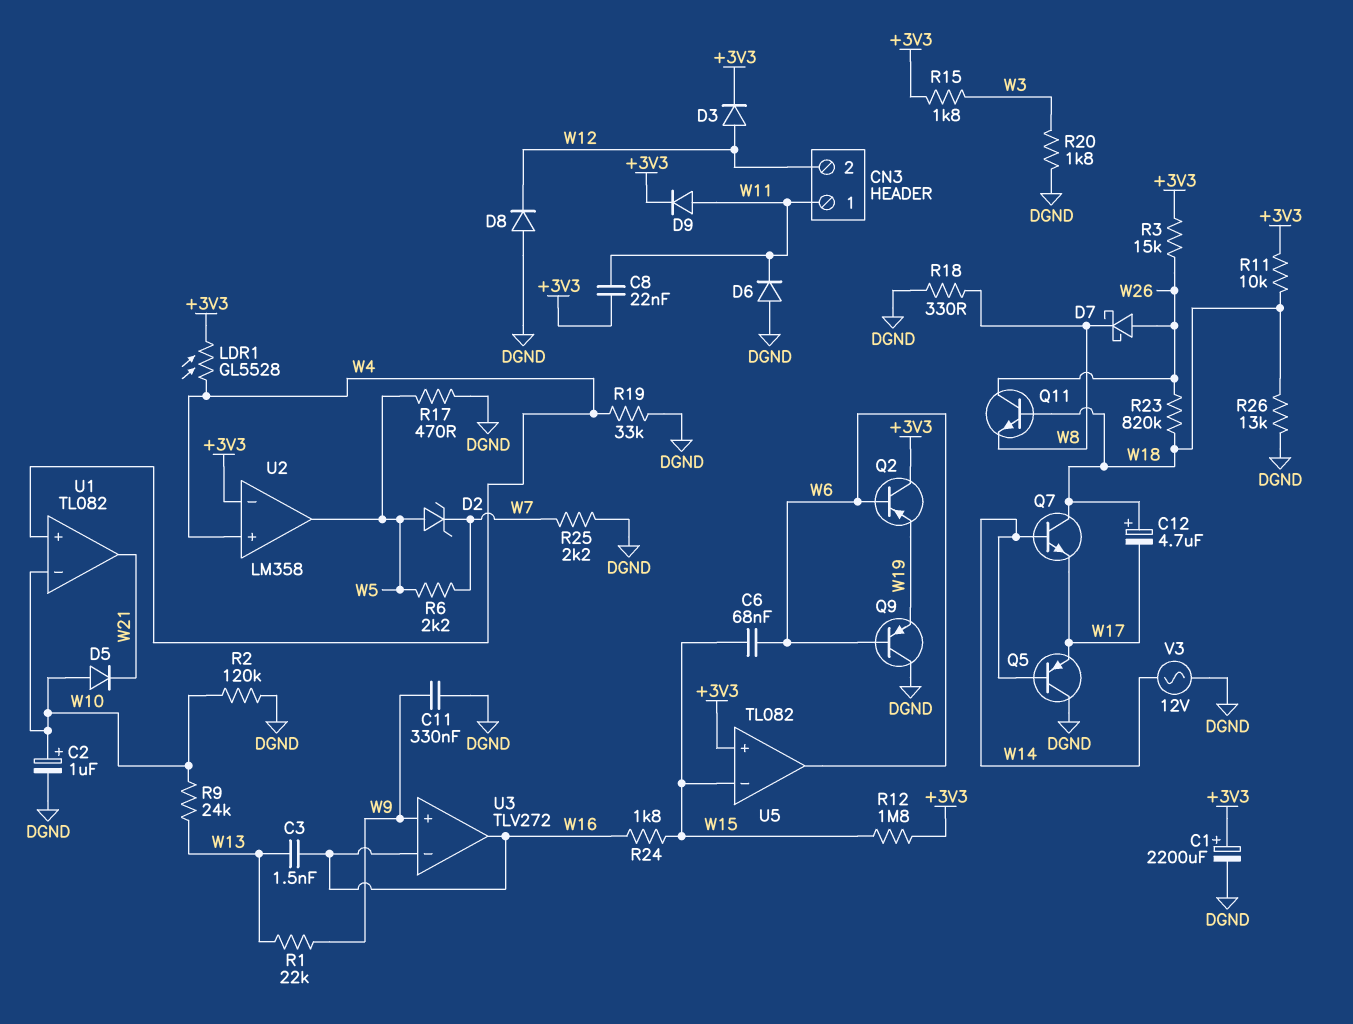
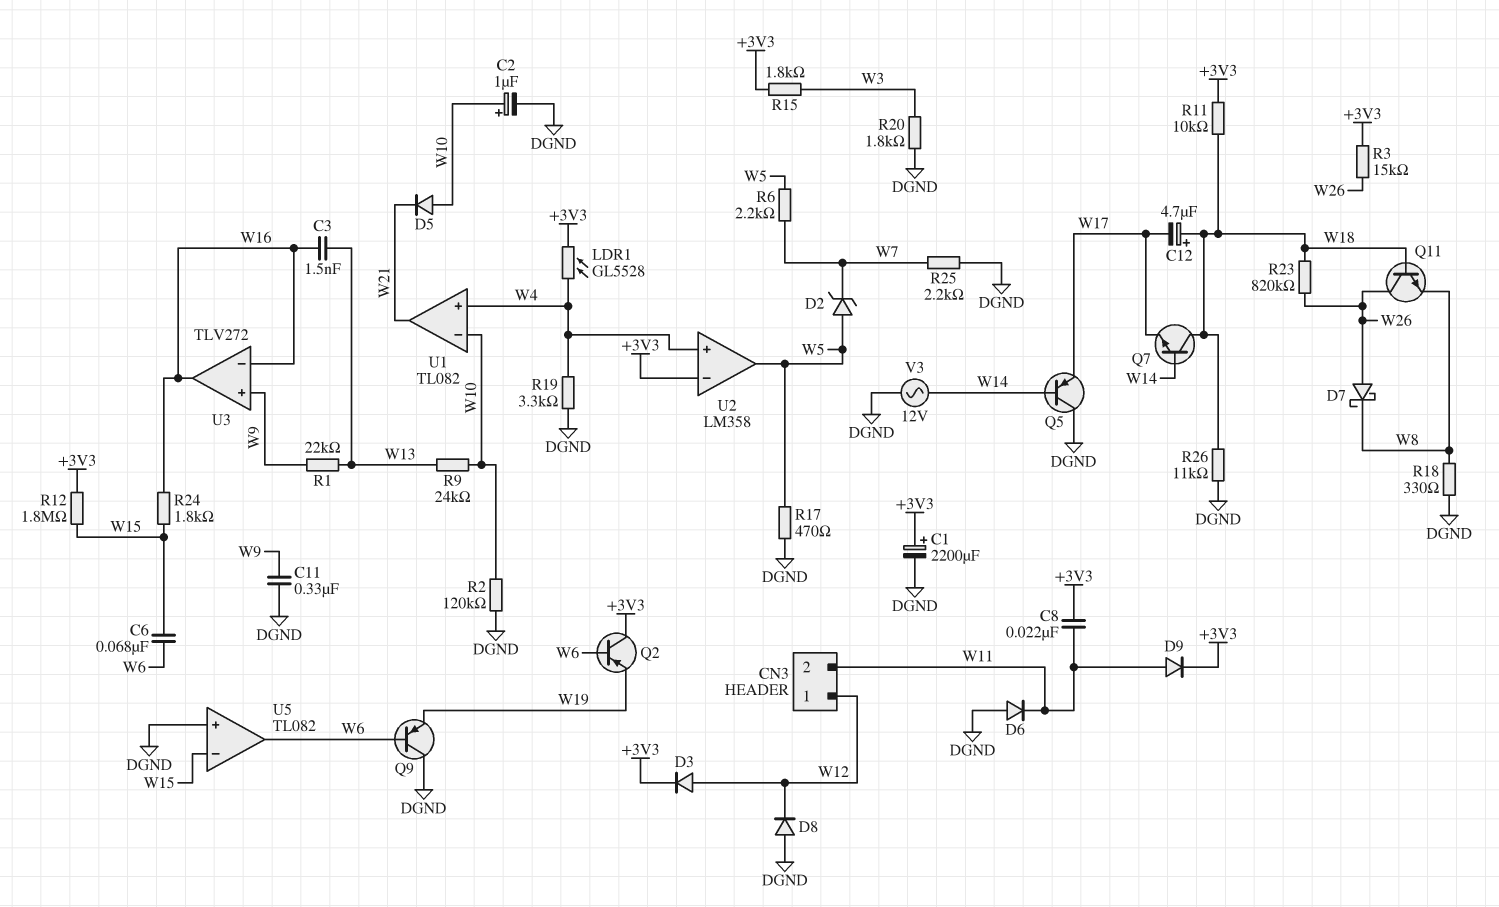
CN3 pin 1: W11 -> W12
CN3 pin 2: W12 -> W11
R19: 33k (DGND, W4) -> 3.3k (DGND, W4)
R26: 13k (DGND, W18) -> 11k (DGND, W18)
U5 pin in+: +3V3 -> DGND

